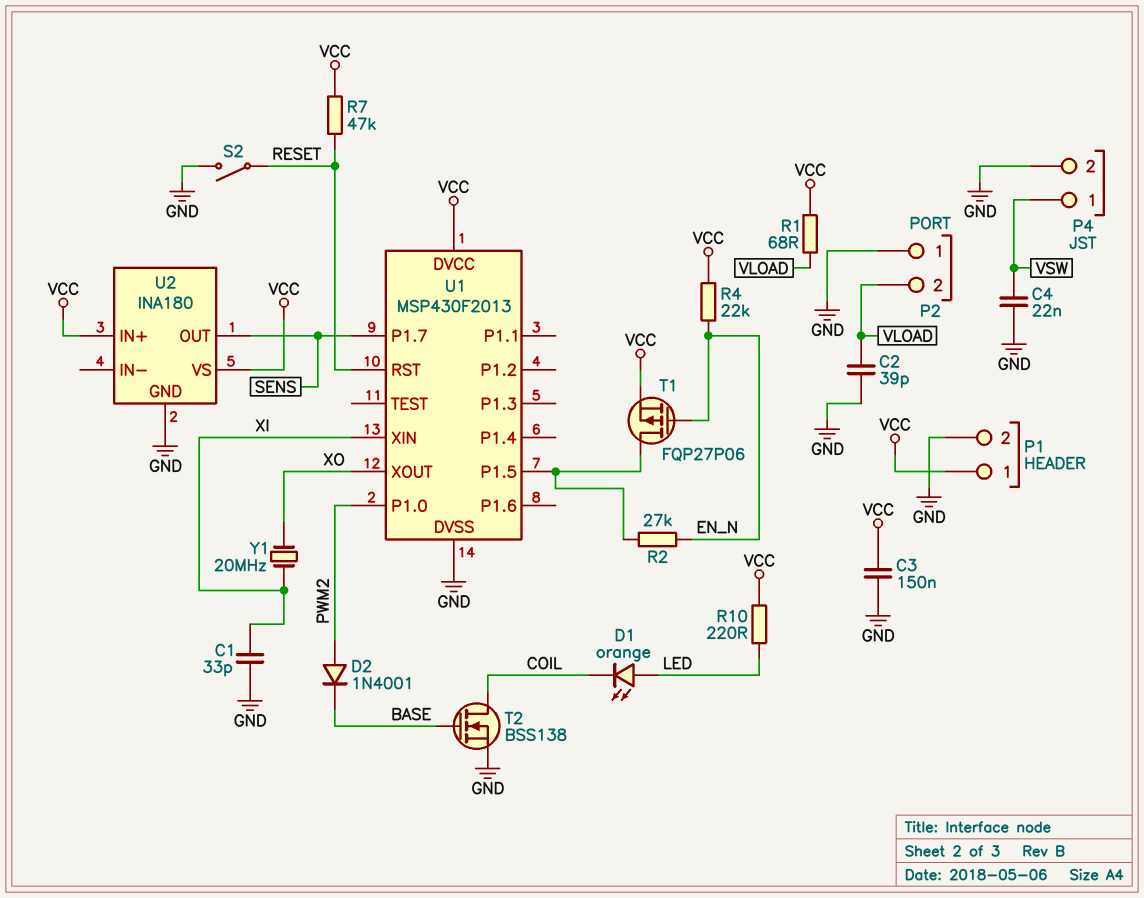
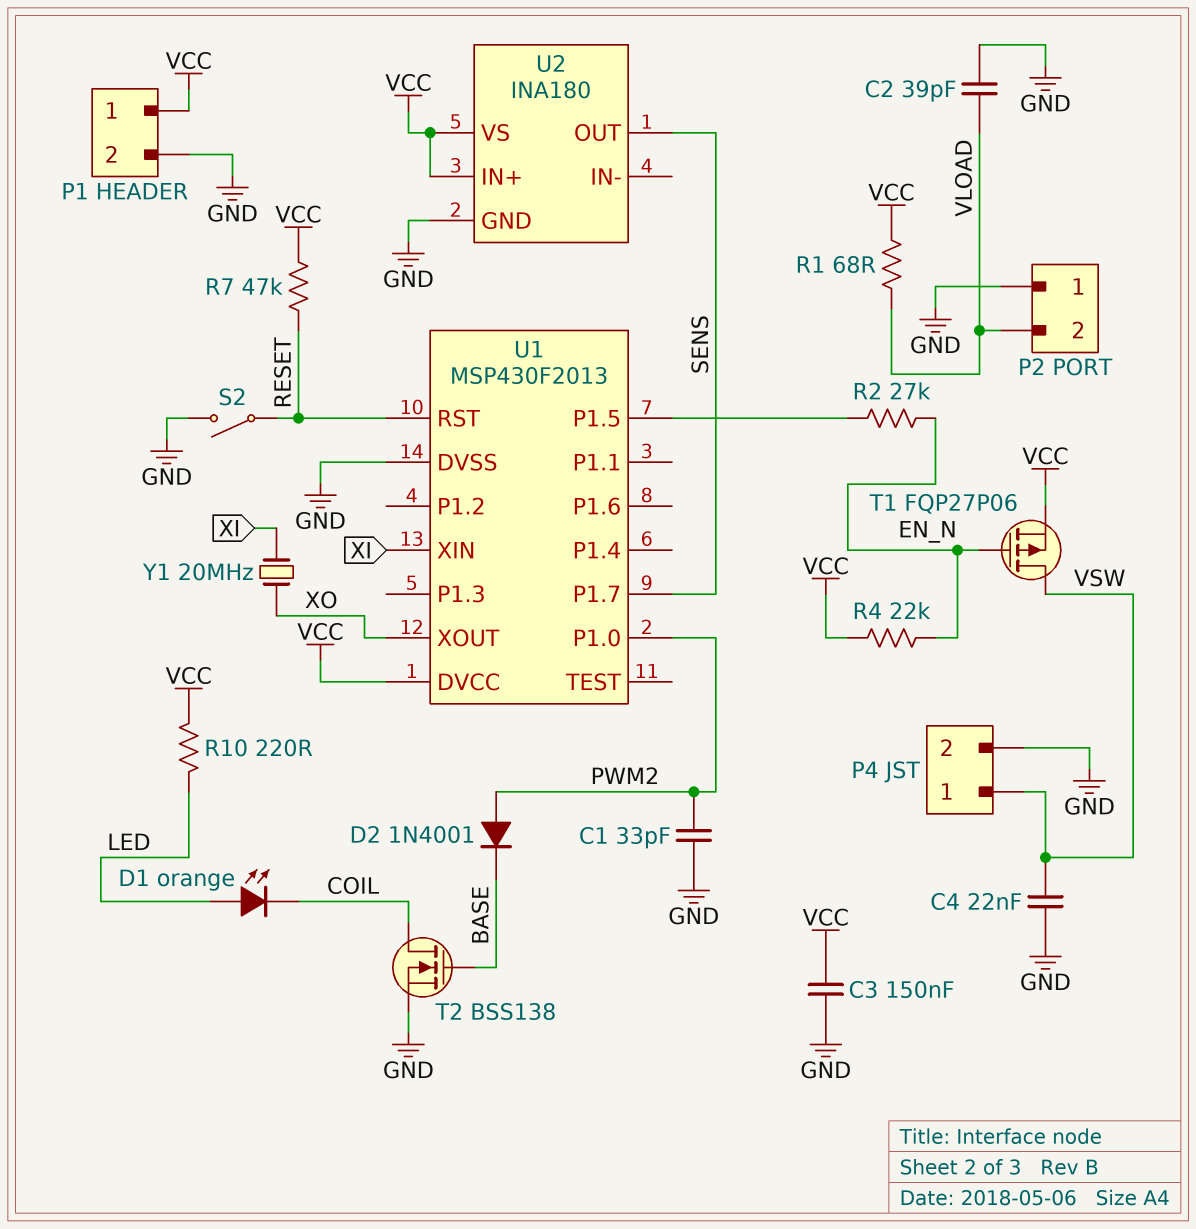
C1: 33pF (GND, XI) -> 33pF (GND, PWM2)
T1: PMOS FQP27P06 (G EN_N, D U1/P1.5, S VCC) -> PMOS FQP27P06 (G EN_N, D VSW, S VCC)

